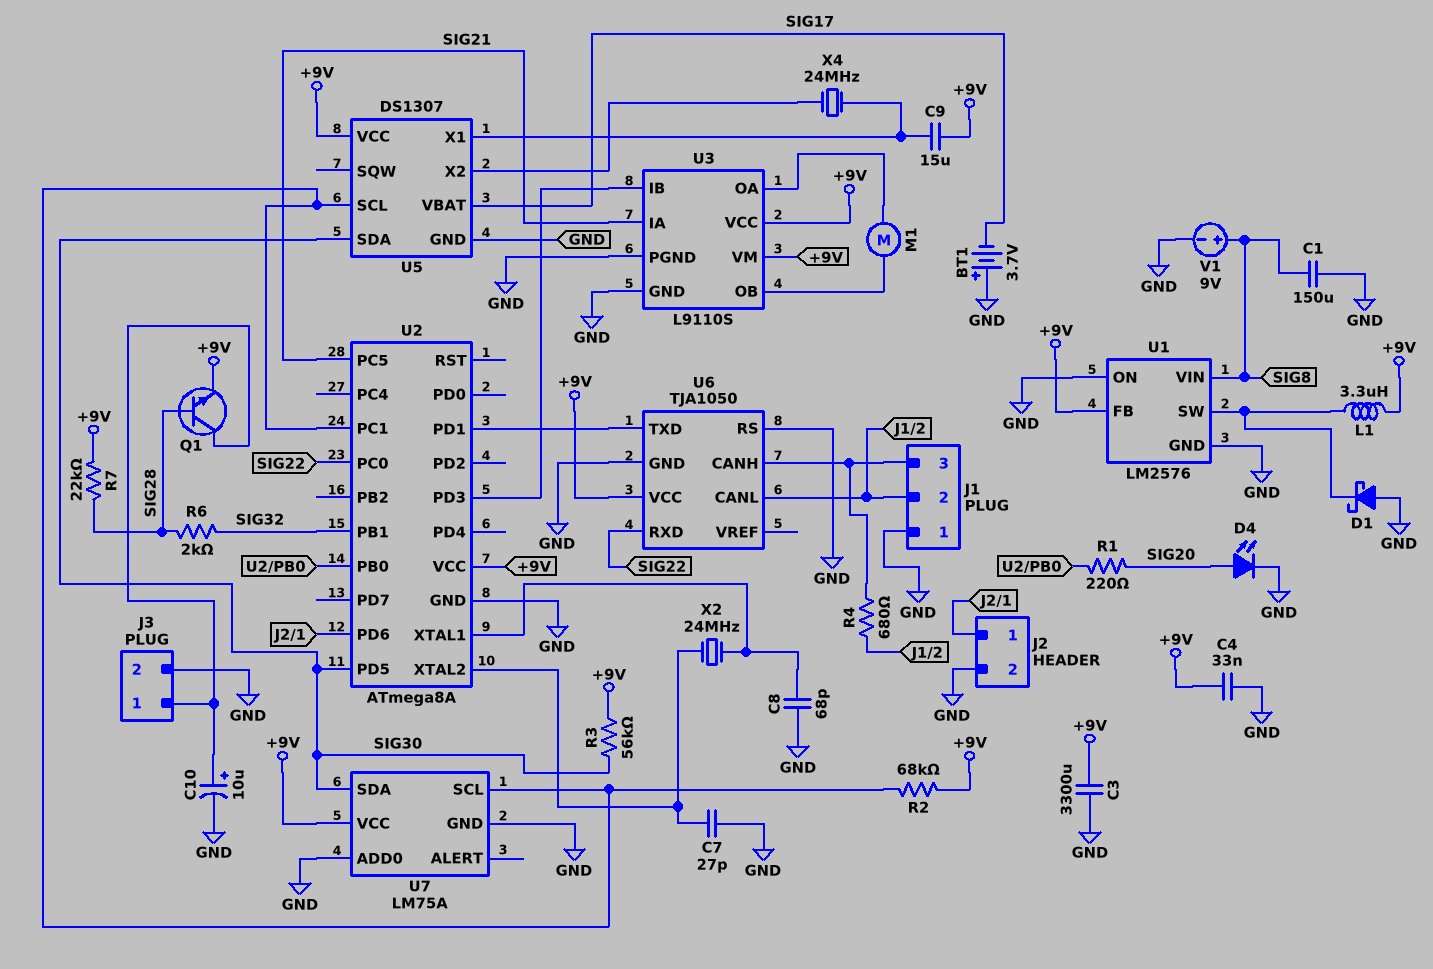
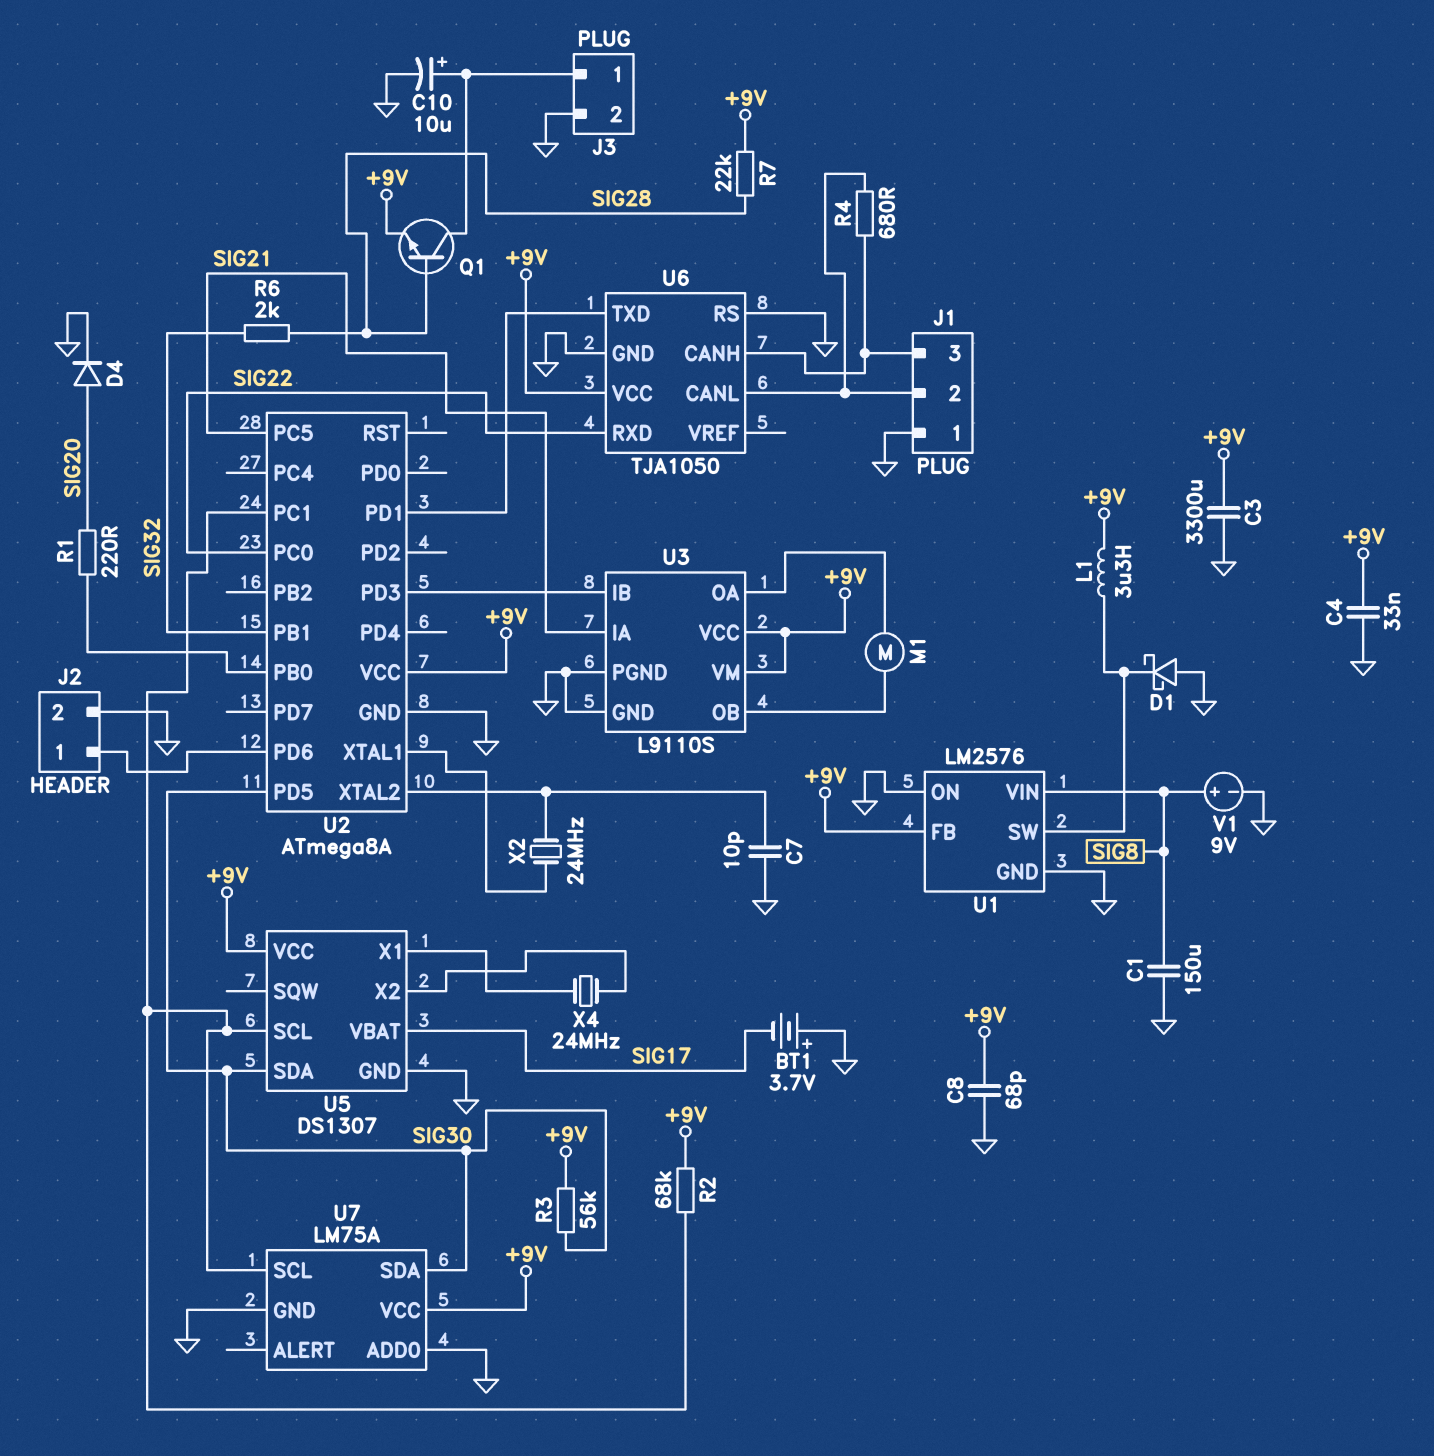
C7: 27pF (GND, U2/XTAL2) -> 10pF (GND, U2/XTAL2)
C8: 68pF (GND, U2/XTAL1) -> 68pF (+9V, GND)
C9: 15uF (+9V, U5/X1) -> none
D4: LED (A SIG20, K GND) -> diode (A SIG20, K GND)

